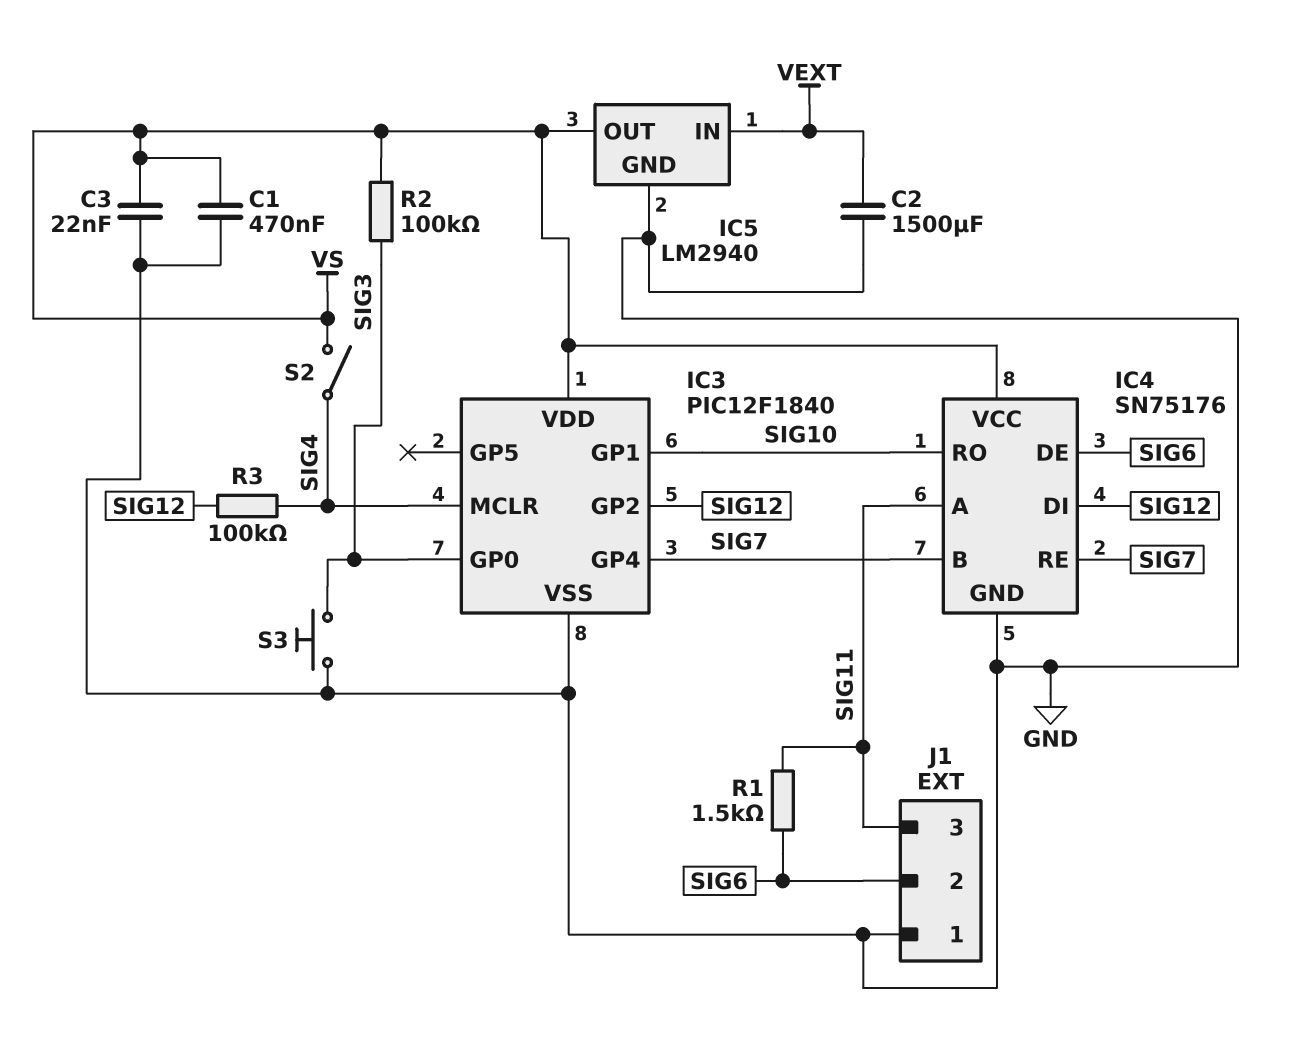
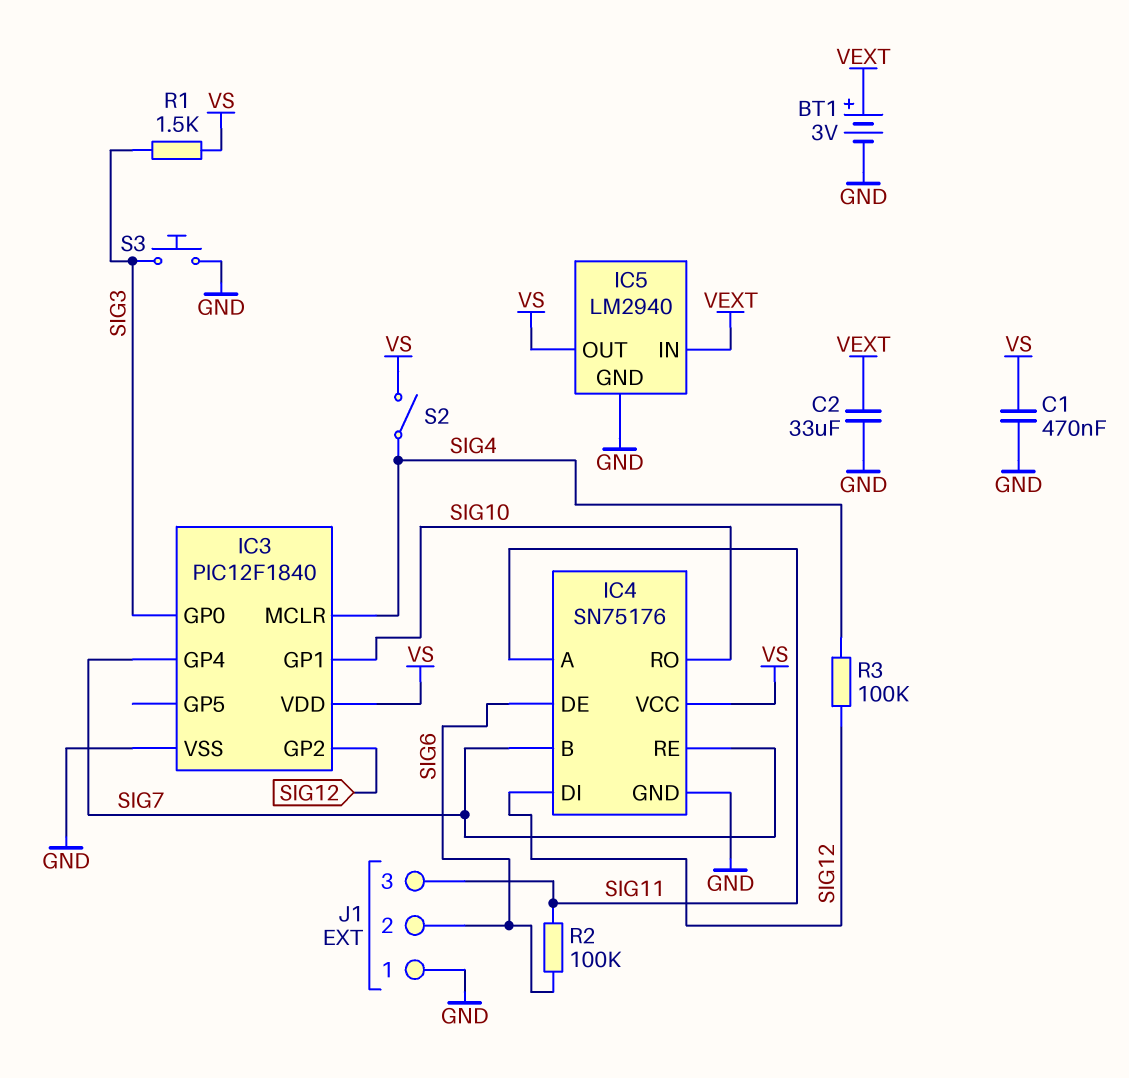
BT1: none -> 3V (plus VEXT, minus GND)
C2: 1500uF (GND, VEXT) -> 33uF (GND, VEXT)
C3: 22nF (GND, VS) -> none
R1: 1.5k (SIG6, SIG11) -> 1.5k (SIG3, VS)
R2: 100k (SIG3, VS) -> 100k (SIG6, SIG11)

